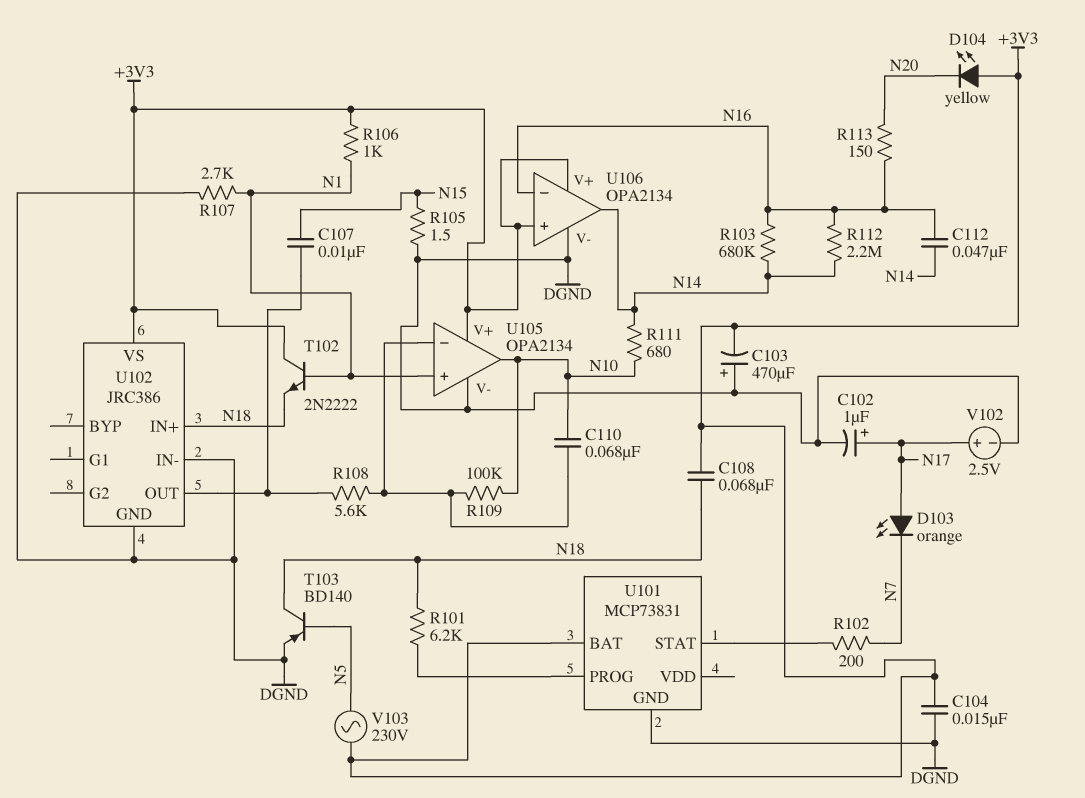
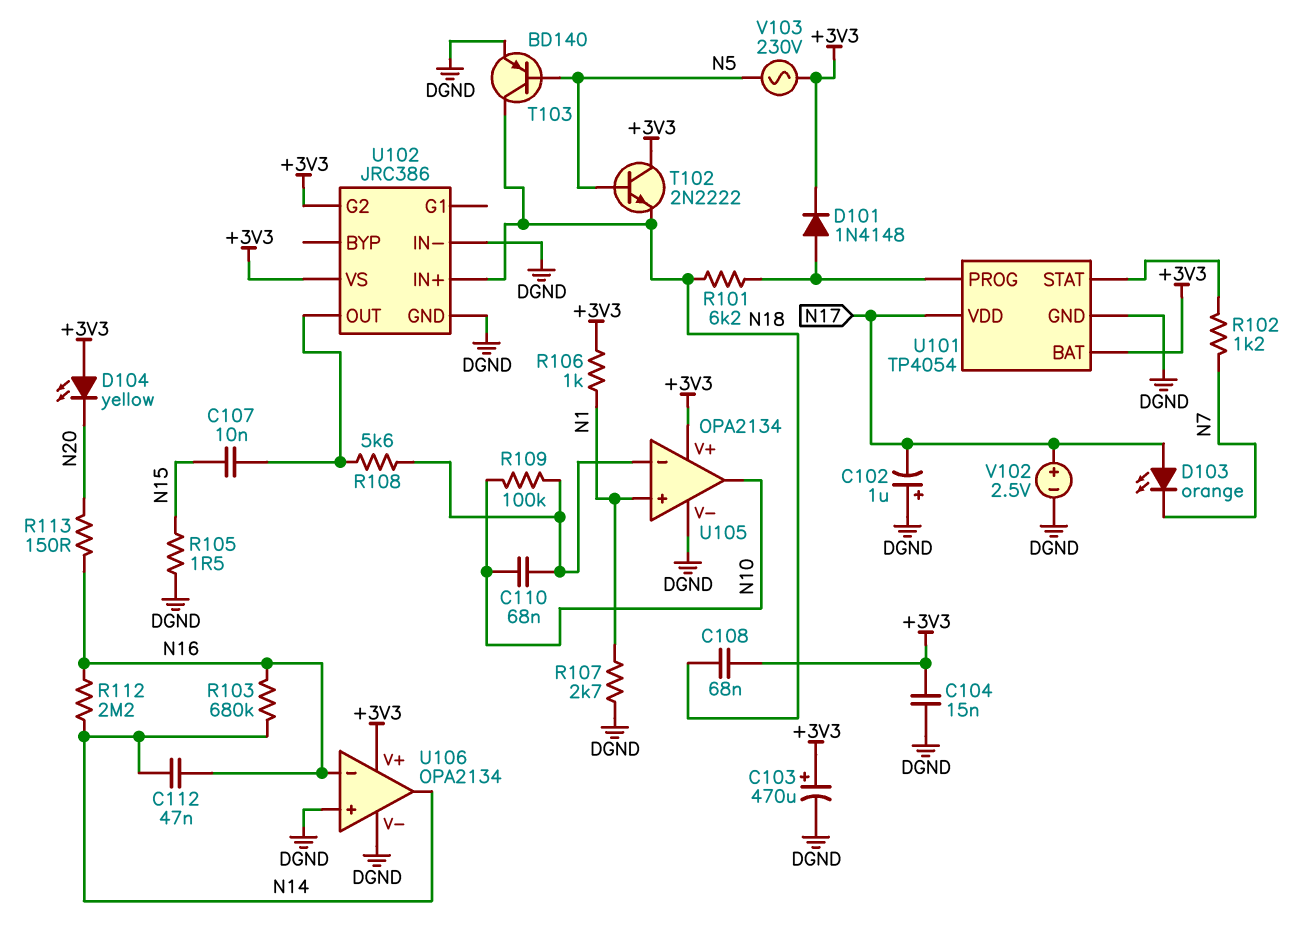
C102: 1uF (plus N17, minus DGND) -> 1uF (plus DGND, minus N17)
C103: 470uF (plus DGND, minus +3V3) -> 470uF (plus +3V3, minus DGND)
D101: none -> diode 1N4148 (A U101/PROG, K +3V3)
R102: 200 (N7, U101/STAT) -> 1.2k (N7, U101/STAT)
R111: 680 (N10, N14) -> none
T102: NPN 2N2222 (B N1, C +3V3, E N18) -> NPN 2N2222 (B N5, C +3V3, E N18)
U101: MCP73831 -> TP4054
U101 pin VDD: none -> N17
U102 pin G2: none -> +3V3
U106 pin in+: +3V3 -> DGND

